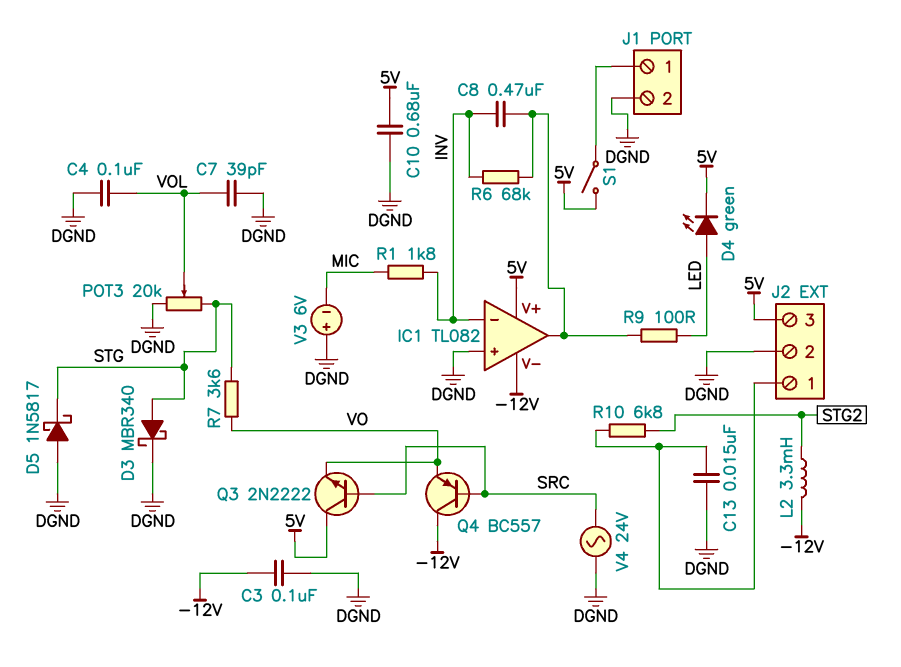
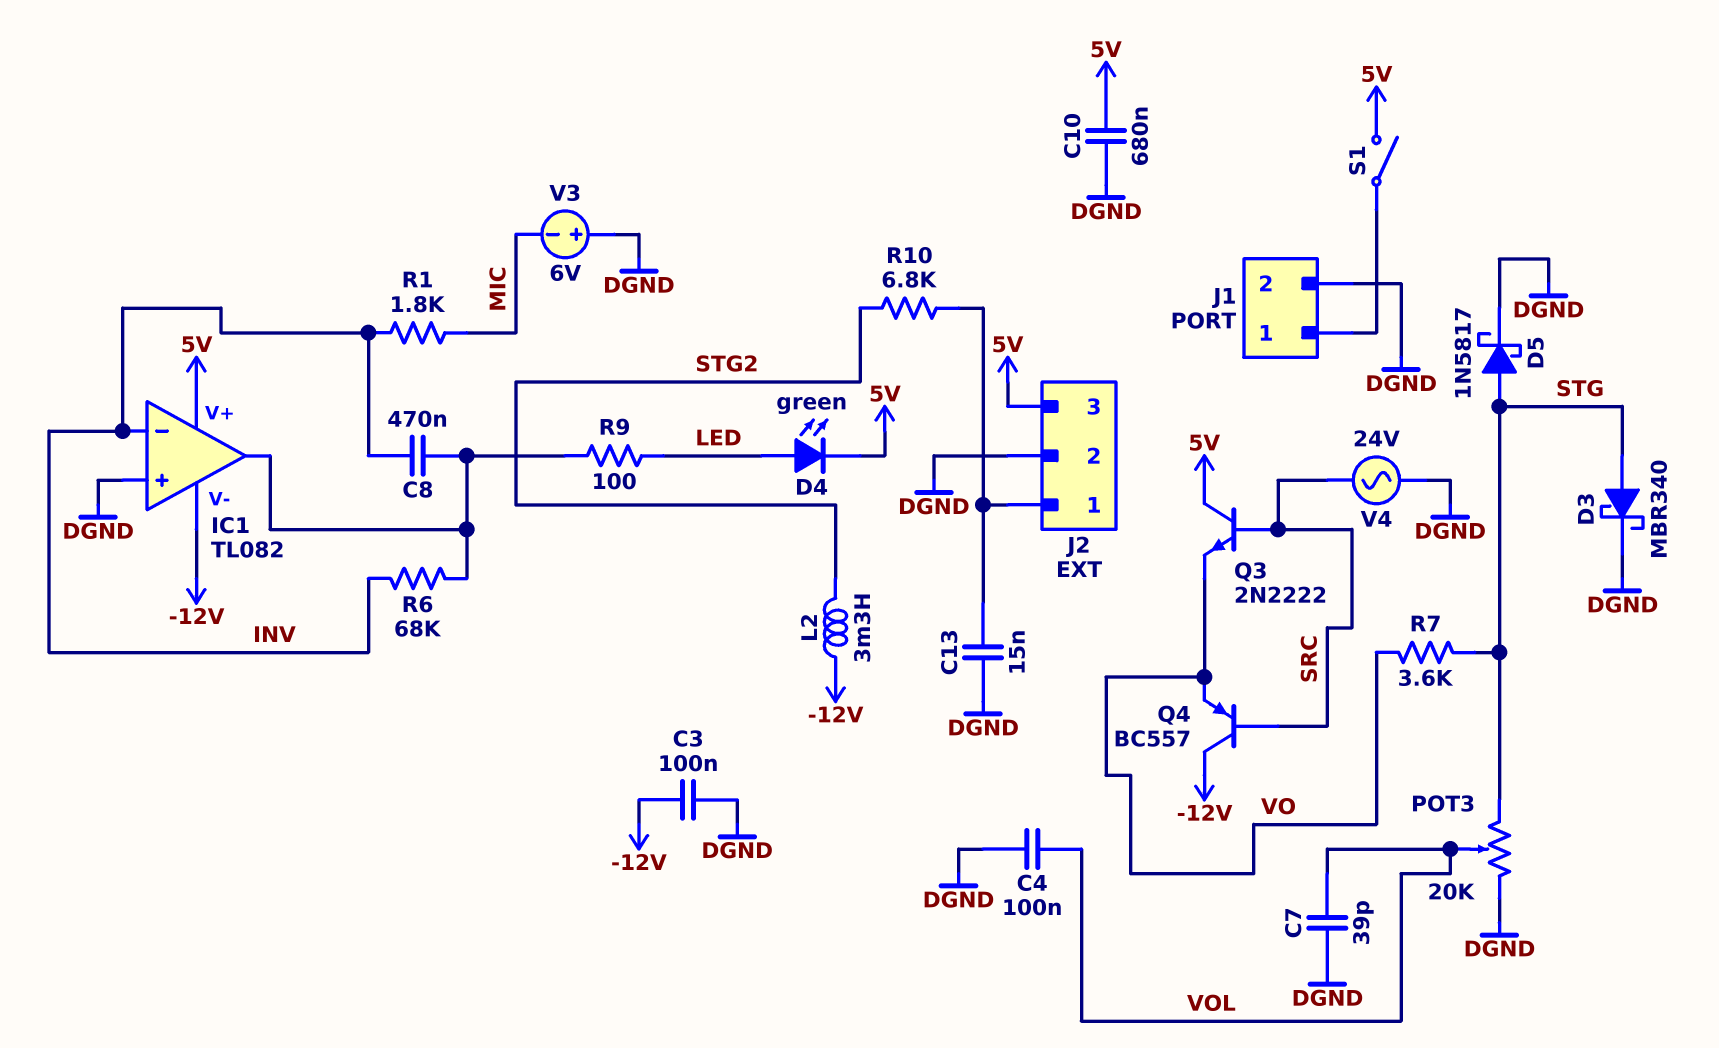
D5: schottky 1N5817 (A DGND, K STG) -> schottky 1N5817 (A STG, K DGND)

